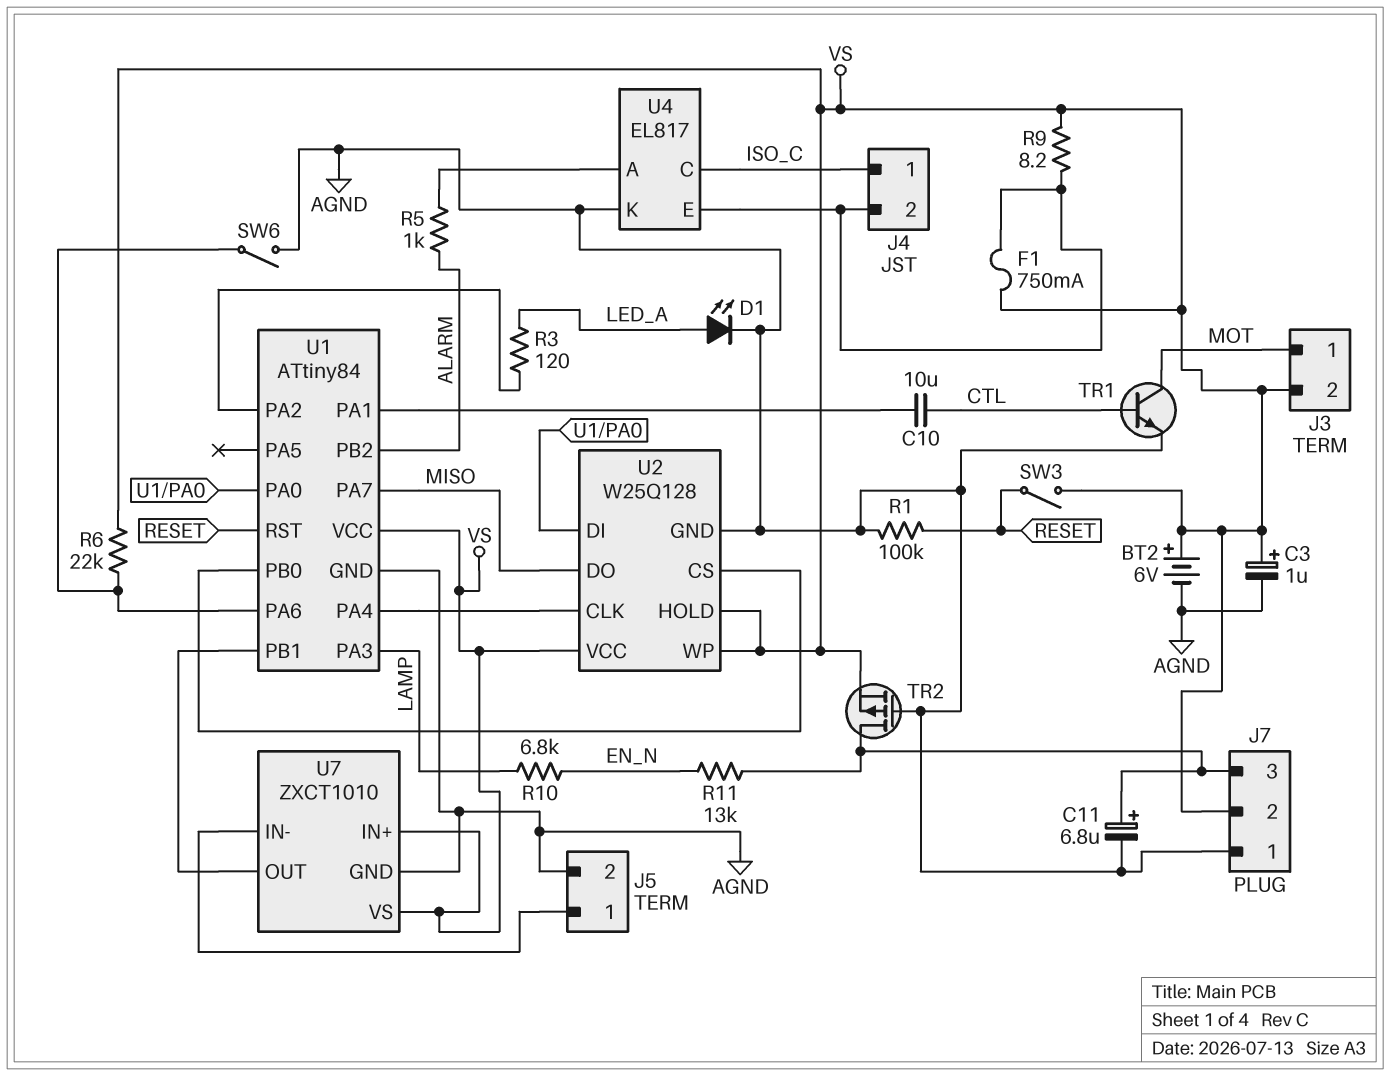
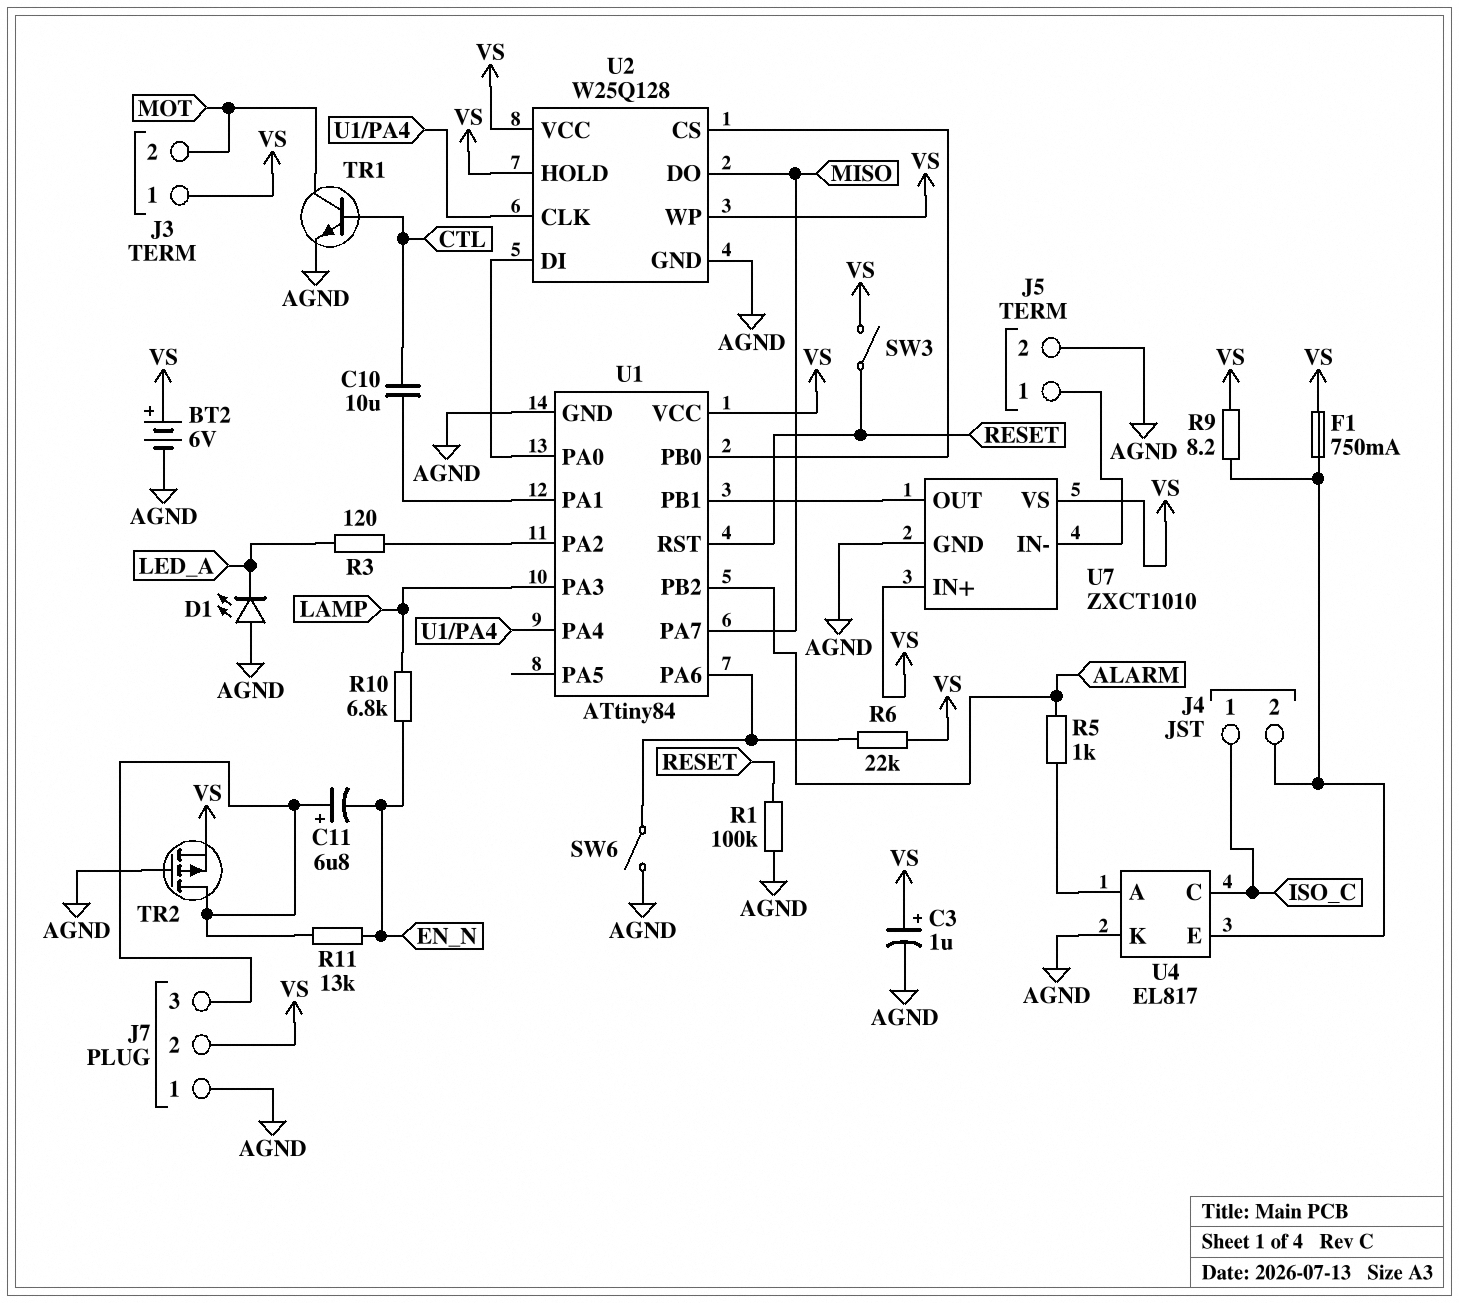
C11: 6.8uF (plus J7/3, minus AGND) -> 6.8uF (plus J7/3, minus EN_N)
D1: LED (A LED_A, K AGND) -> LED (A AGND, K LED_A)
J3 pin 1: MOT -> VS
J3 pin 2: VS -> MOT

